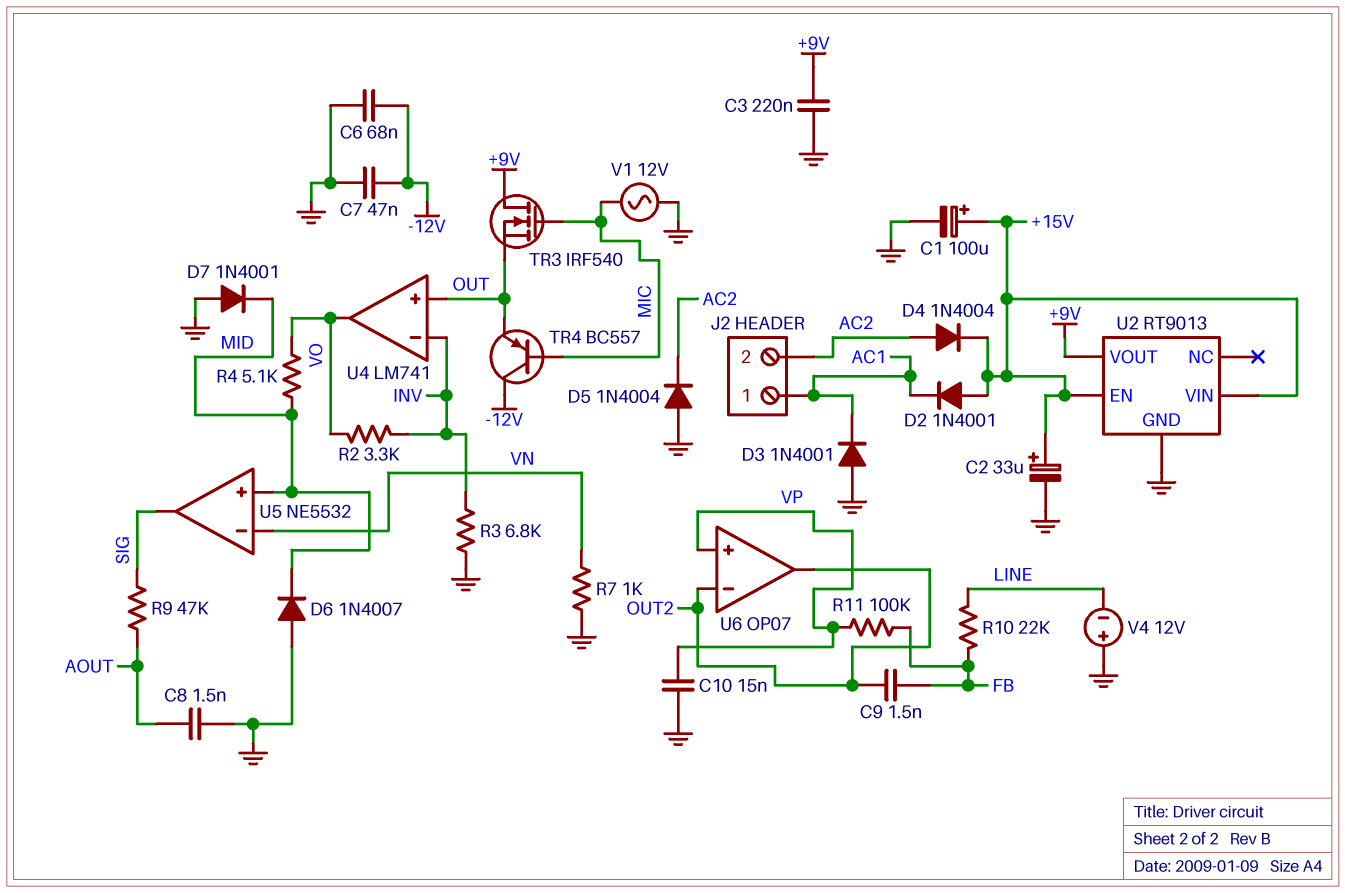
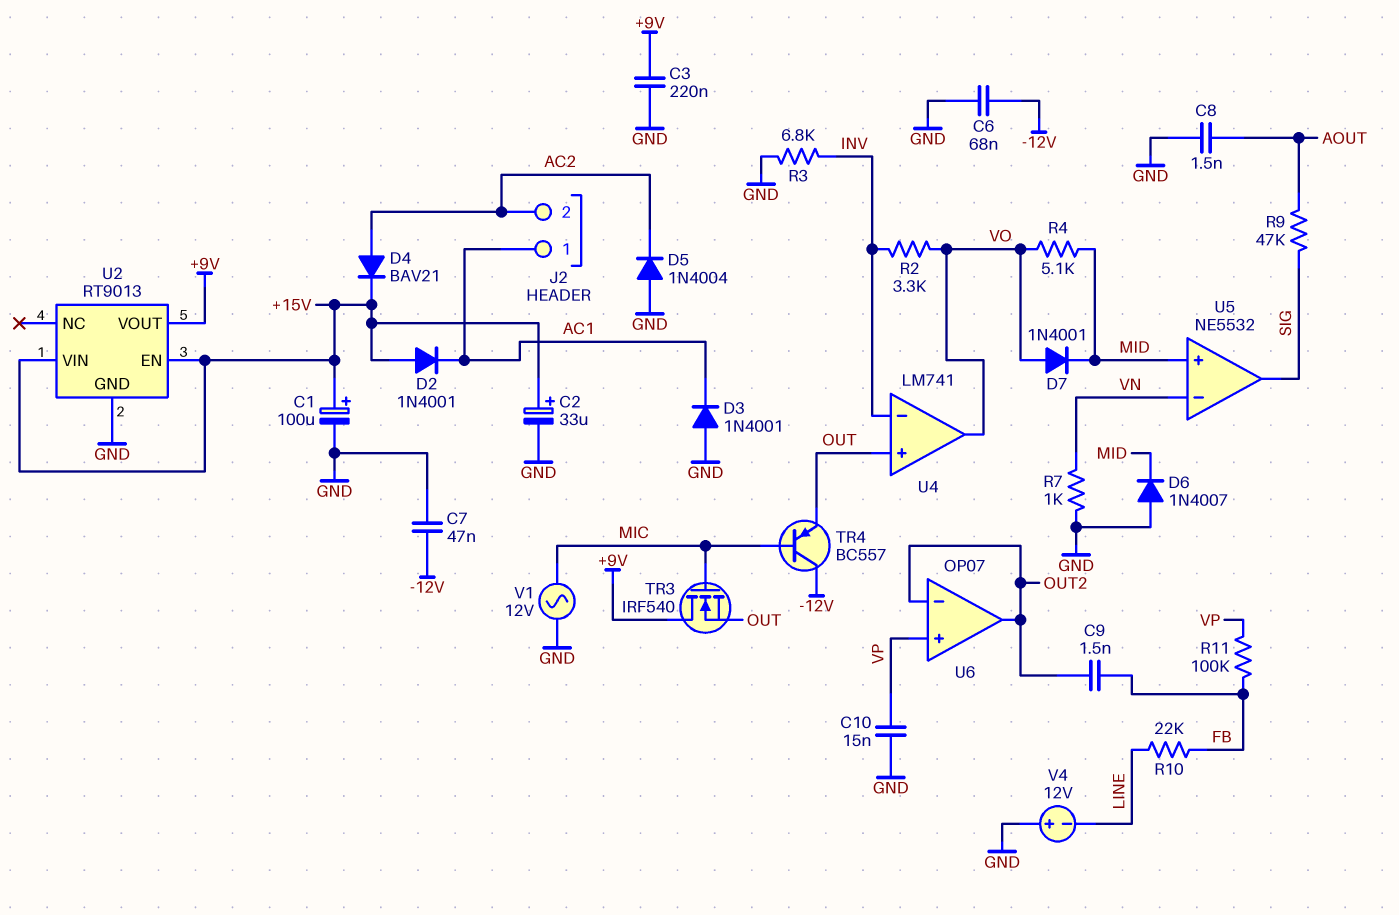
D4: diode 1N4004 (A AC2, K +15V) -> diode BAV21 (A AC2, K +15V)
D7: diode 1N4001 (A GND, K MID) -> diode 1N4001 (A VO, K MID)

